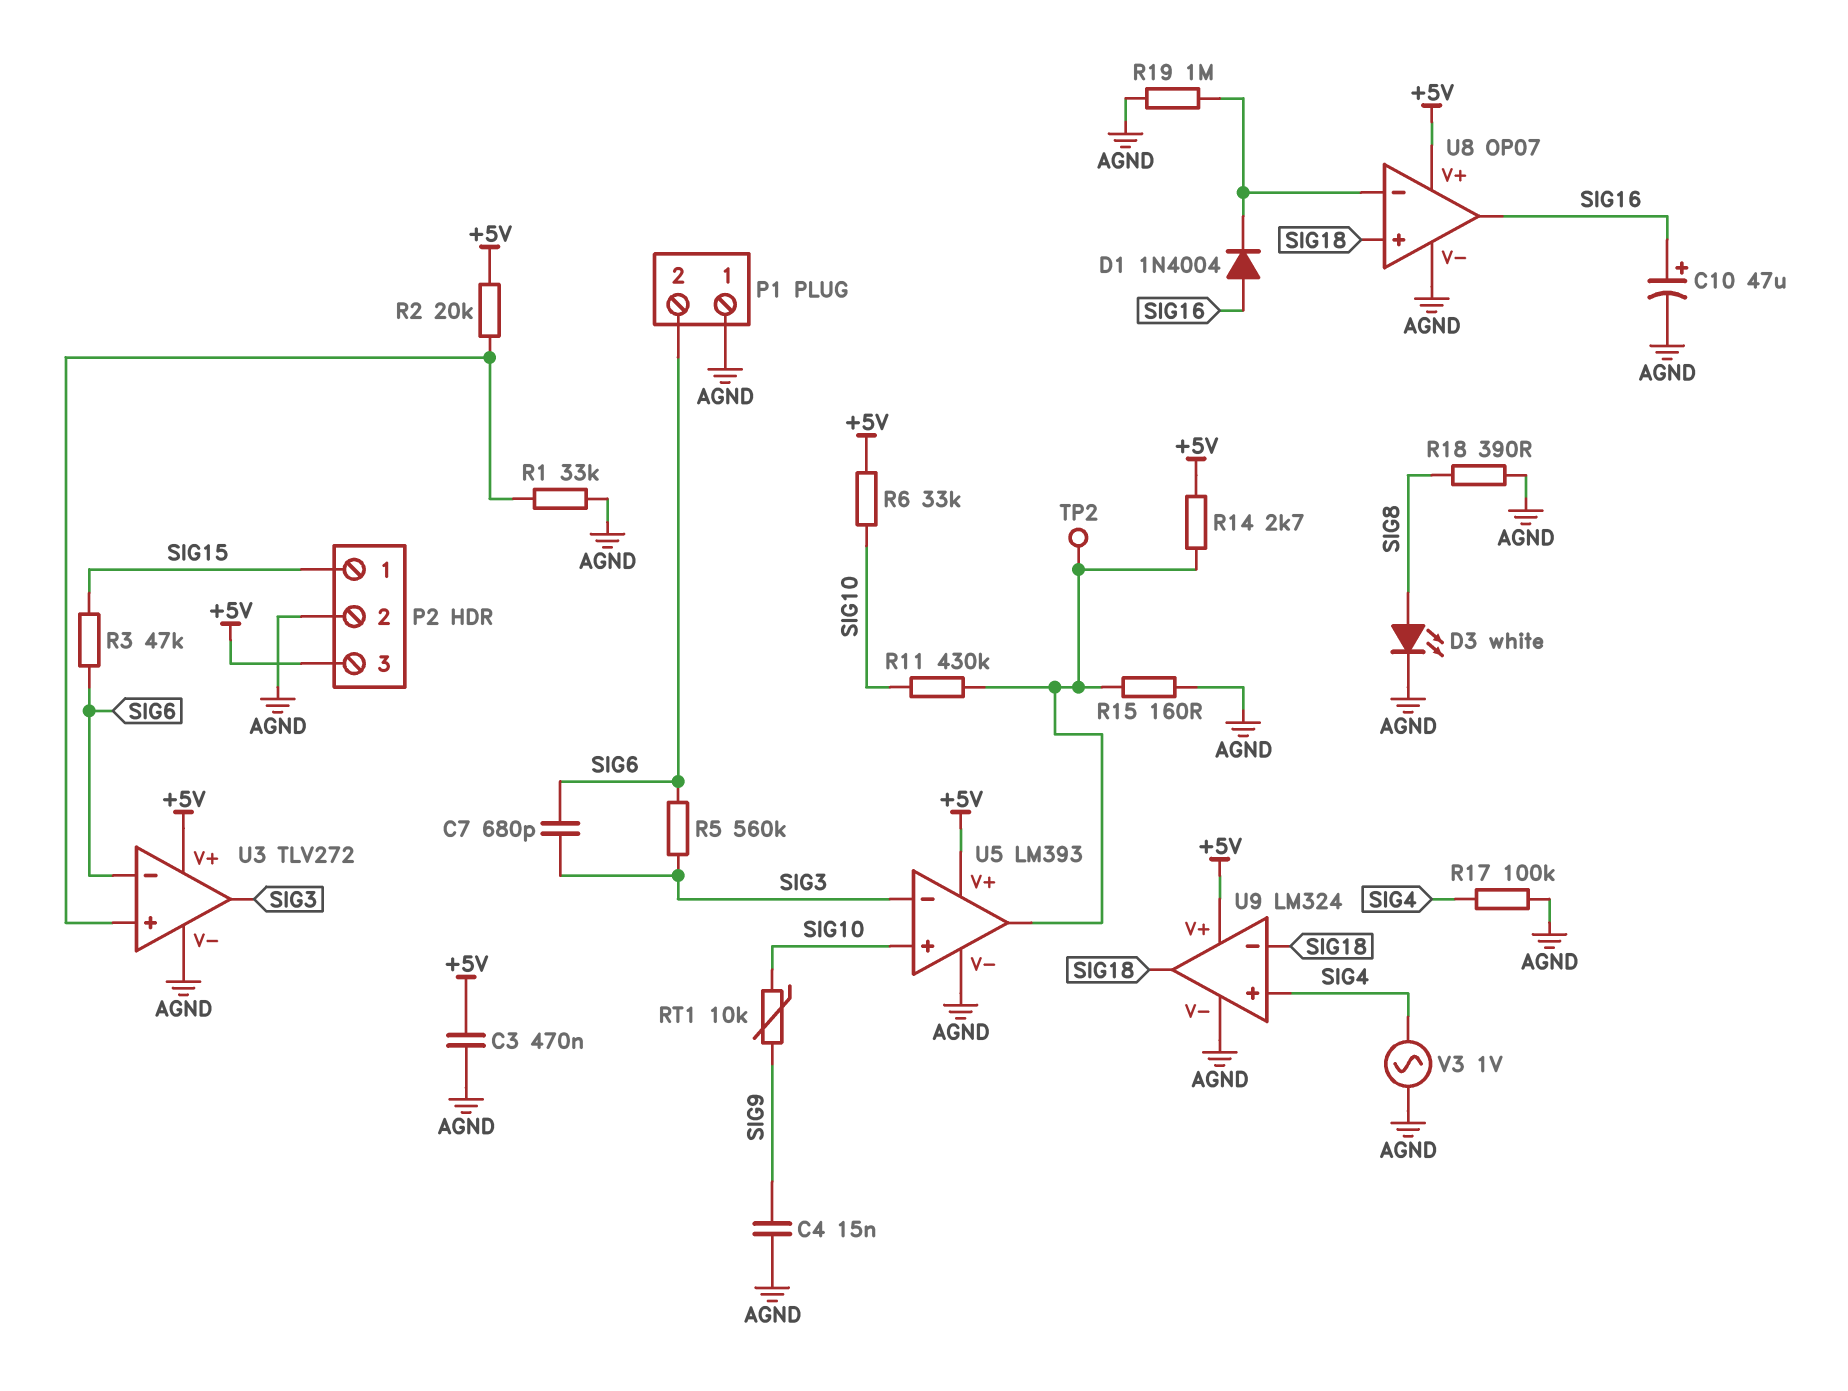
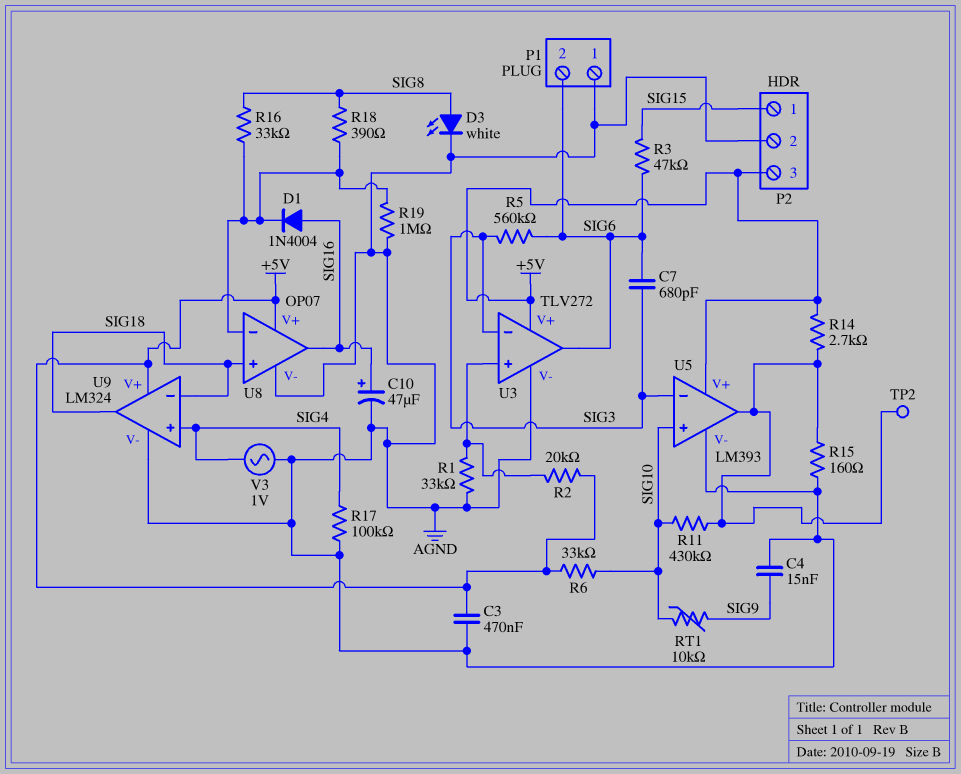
R16: none -> 33k (SIG8, U8/in-)
R18: 390 (AGND, SIG8) -> 390 (SIG8, U8/in-)
U3 pin in-: SIG6 -> SIG3
U3 pin out: SIG3 -> SIG6

